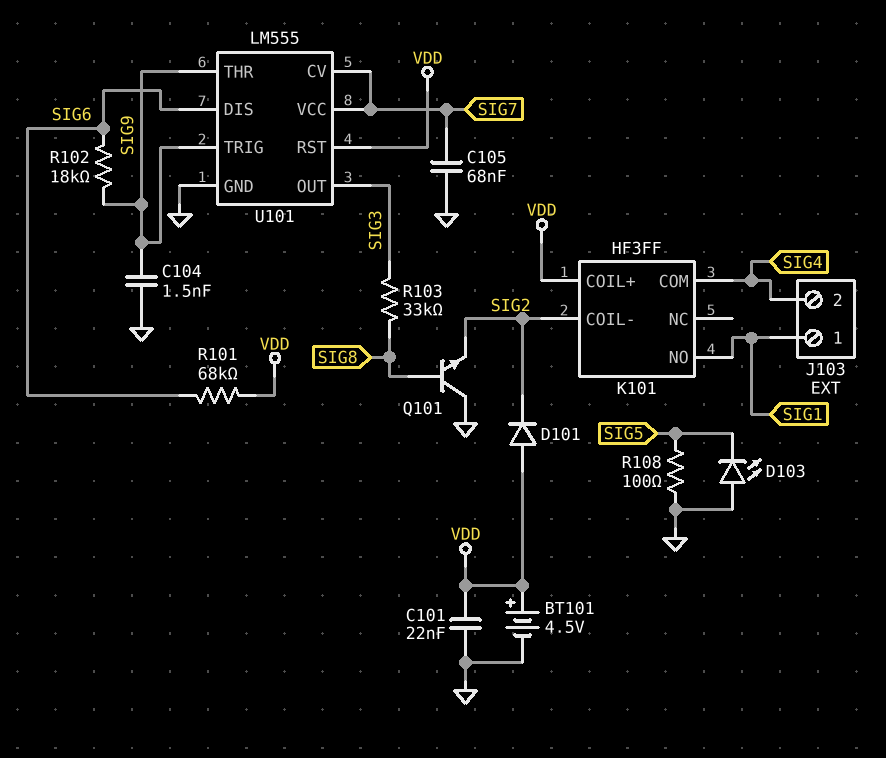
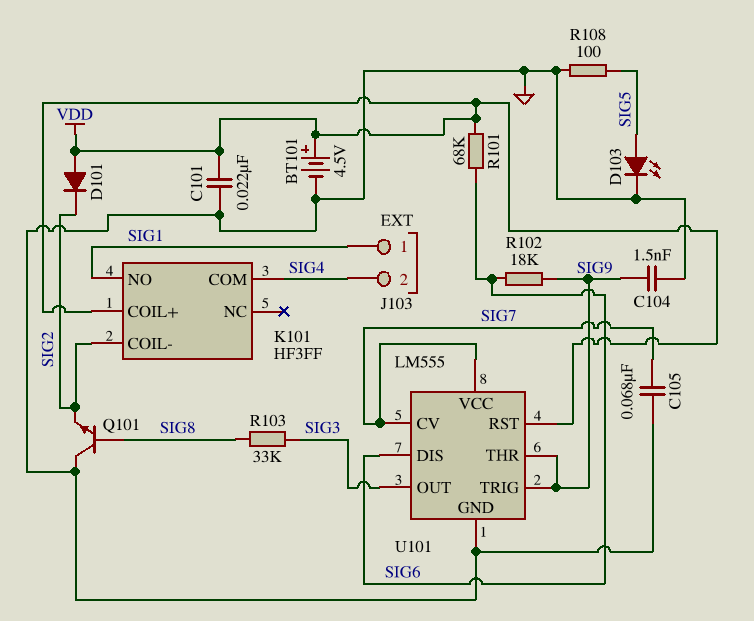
D103: LED (A GND, K SIG5) -> LED (A SIG5, K GND)

